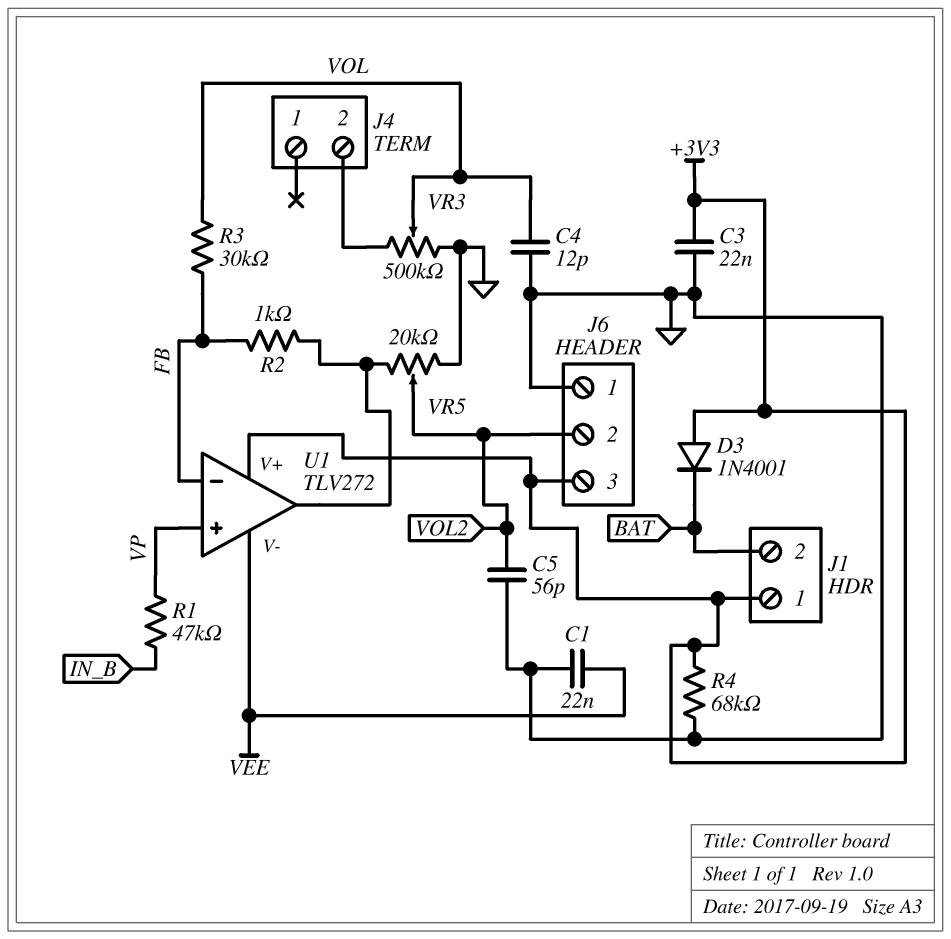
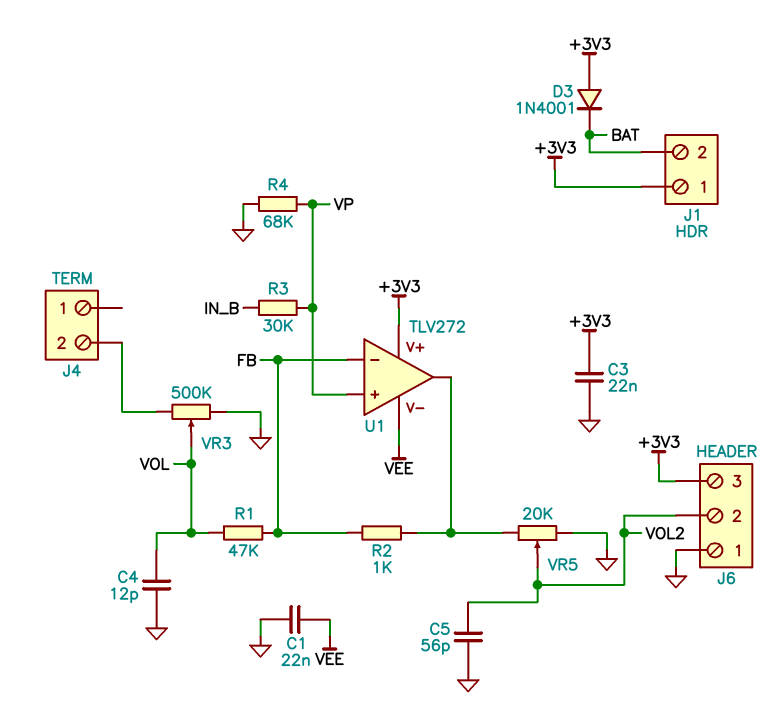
R1: 47k (IN_B, VP) -> 47k (FB, VOL)
R3: 30k (FB, VOL) -> 30k (IN_B, VP)
R4: 68k (+3V3, GND) -> 68k (GND, VP)

